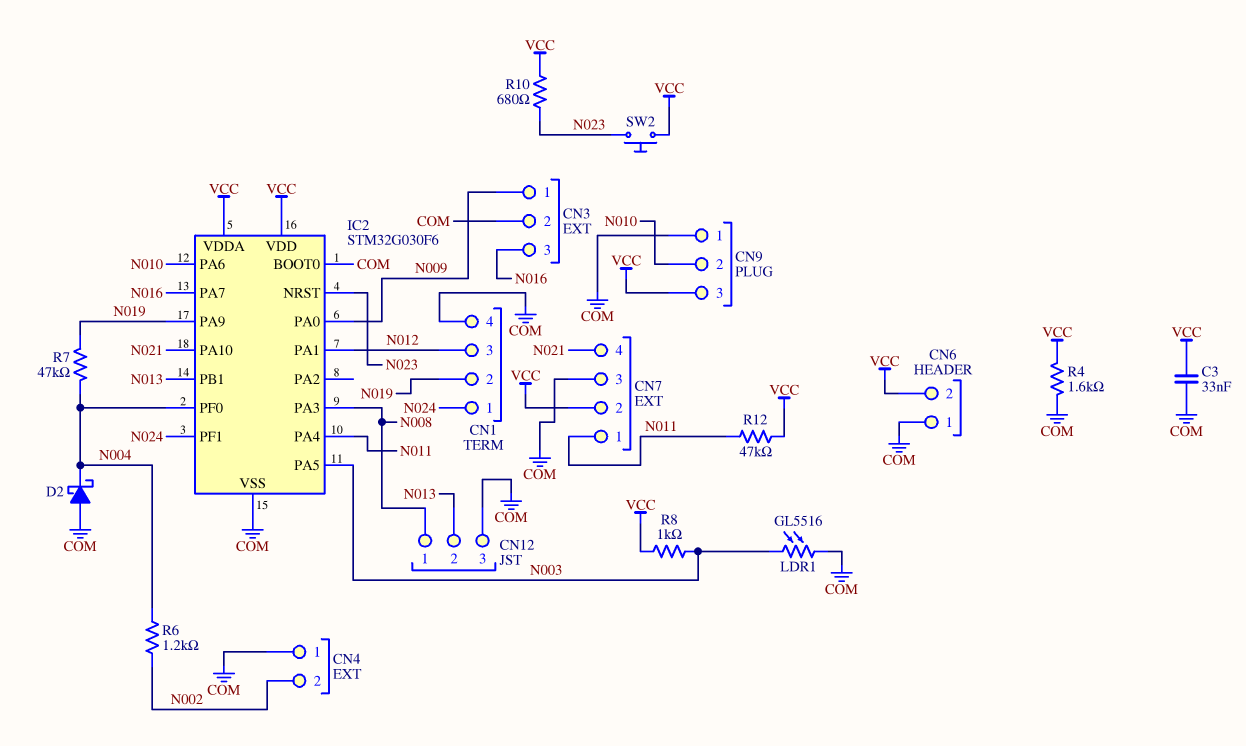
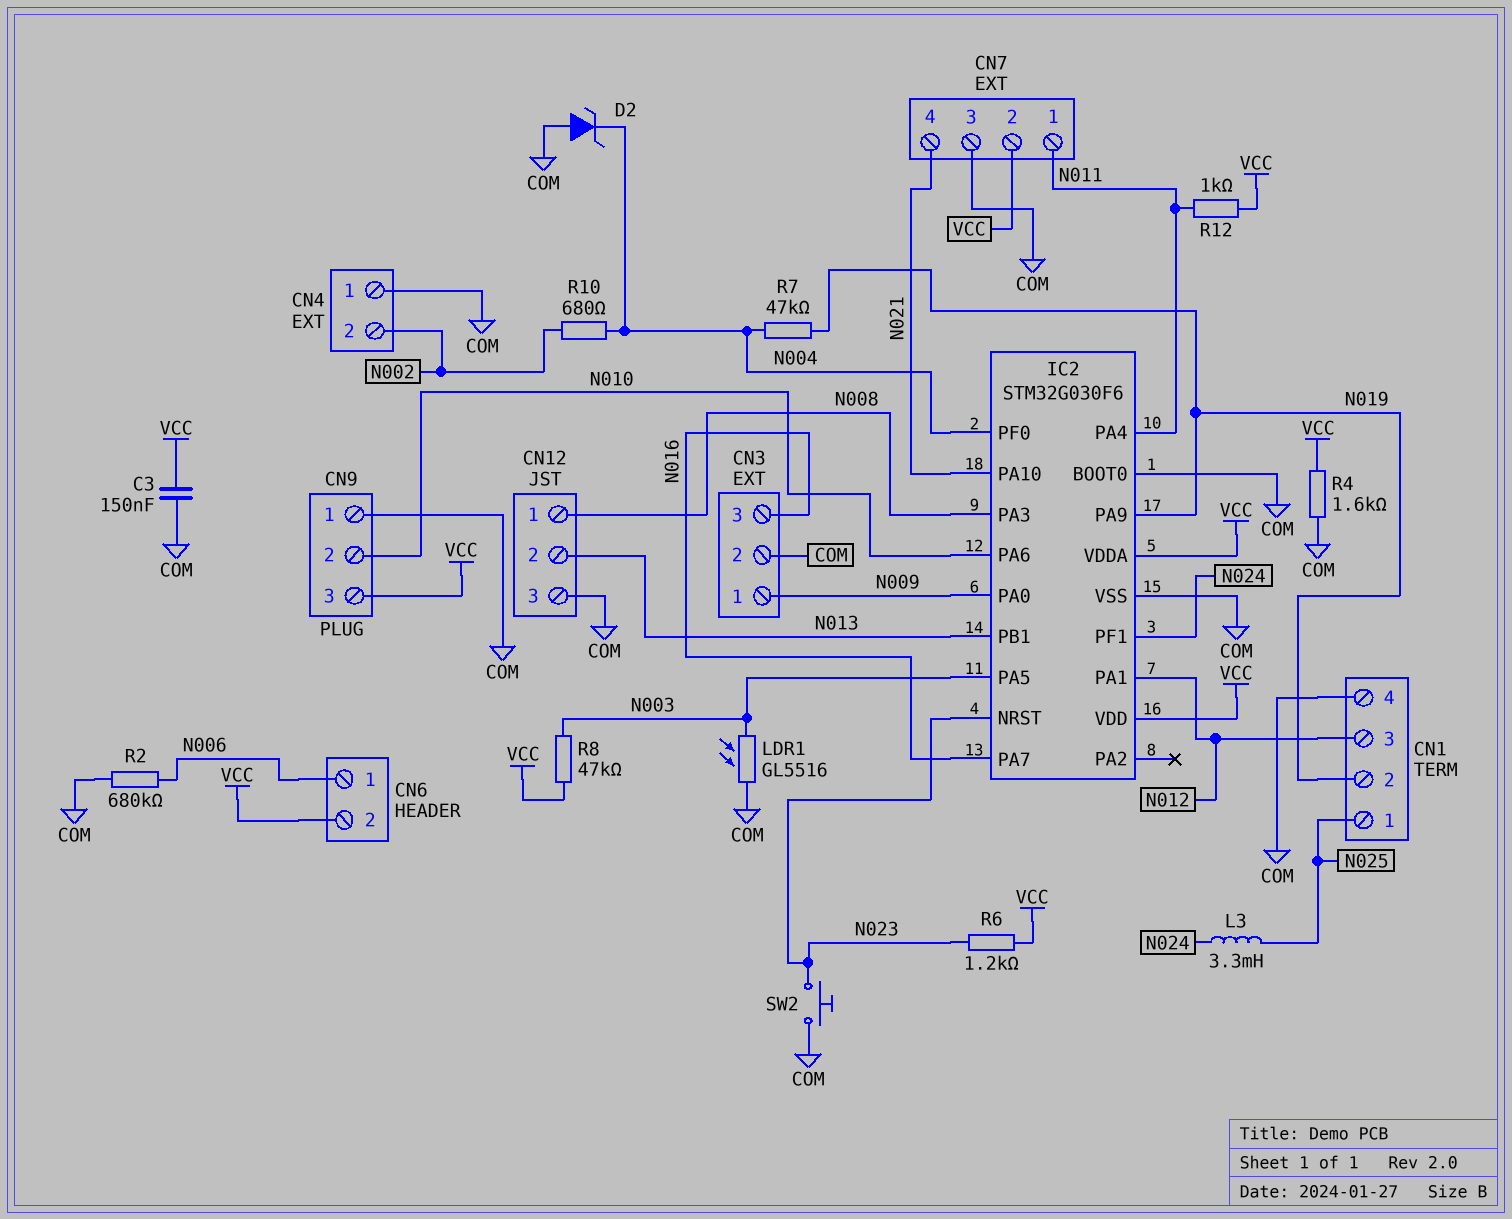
C3: 33nF (COM, VCC) -> 150nF (COM, VCC)
CN1 pin 1: N024 -> N025
CN6 pin 1: COM -> N006
D2: schottky (A COM, K N004) -> zener (A COM, K N004)
L3: none -> 3.3mH (N024, N025)
R2: none -> 680k (COM, N006)
R6: 1.2k (N002, N004) -> 1.2k (N023, VCC)
R8: 1k (N003, VCC) -> 47k (N003, VCC)
R10: 680 (N023, VCC) -> 680 (N002, N004)
R12: 47k (N011, VCC) -> 1k (N011, VCC)
SW2: button (N023, VCC) -> button (COM, N023)

